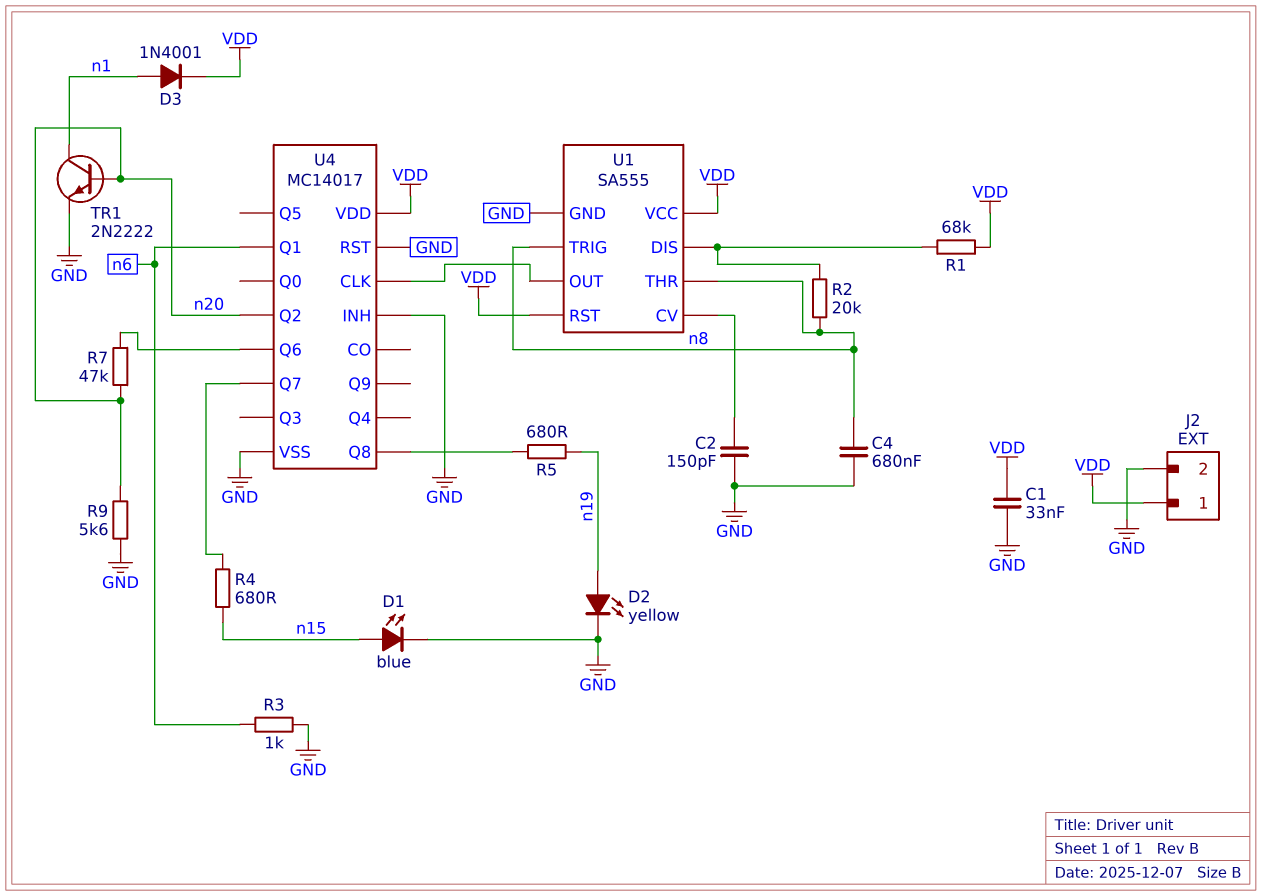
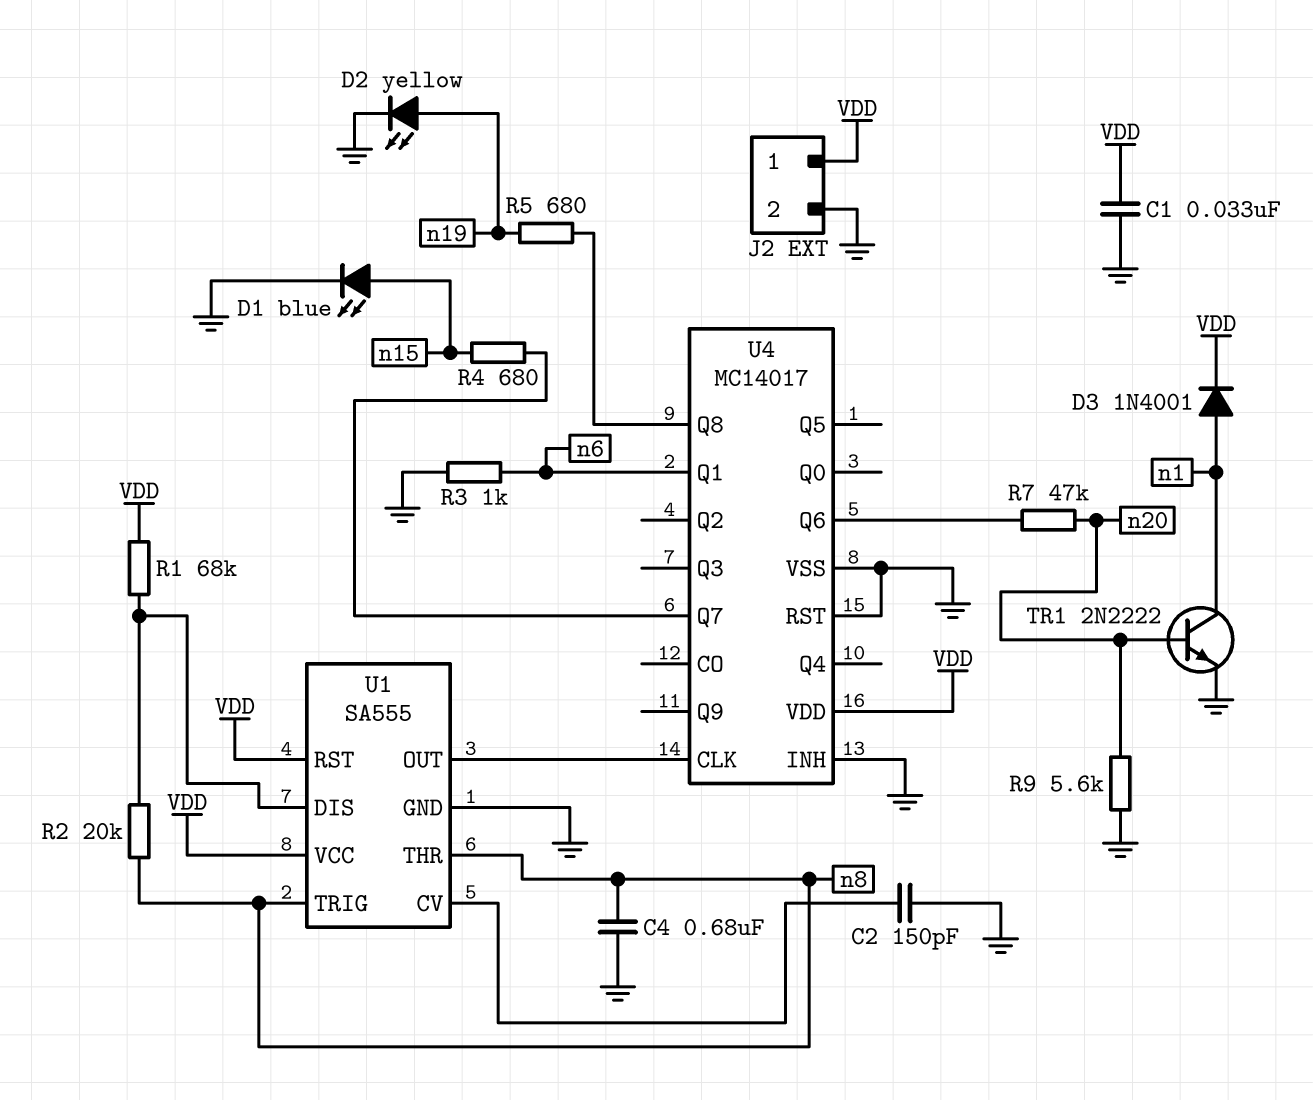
U4 pin Q2: n20 -> none

